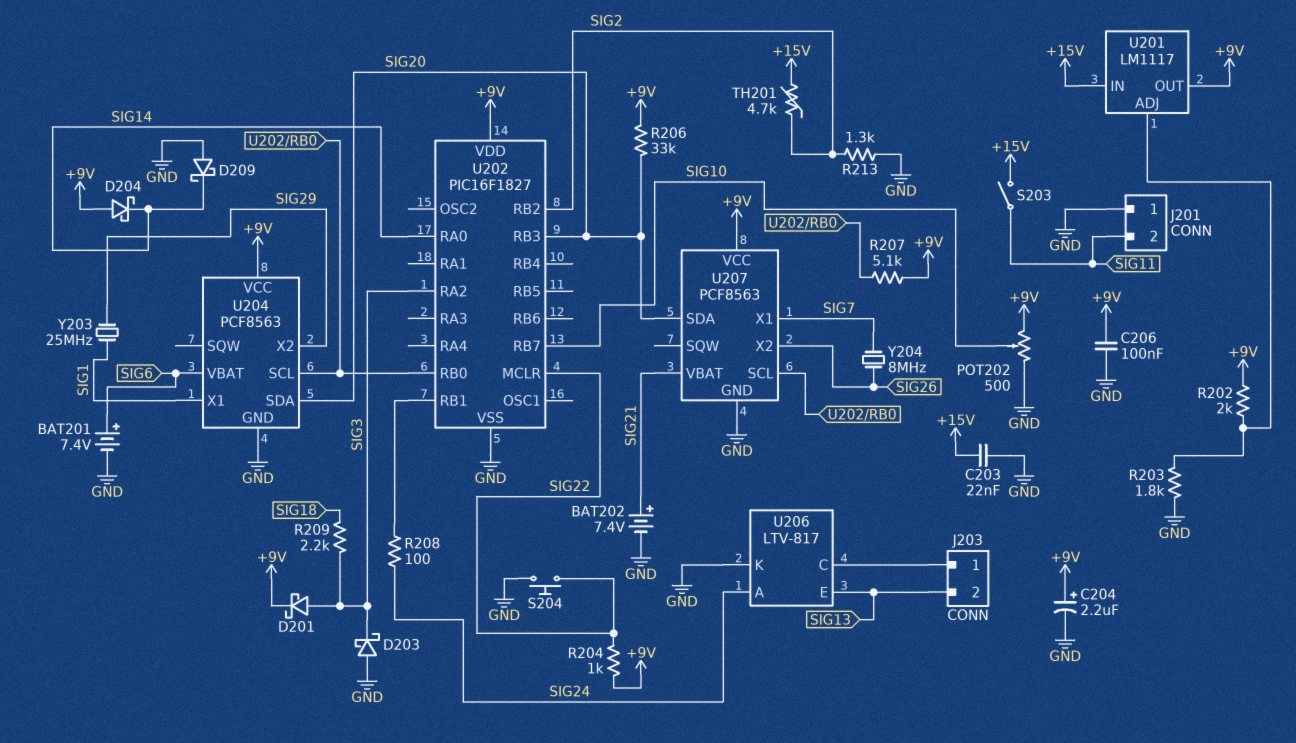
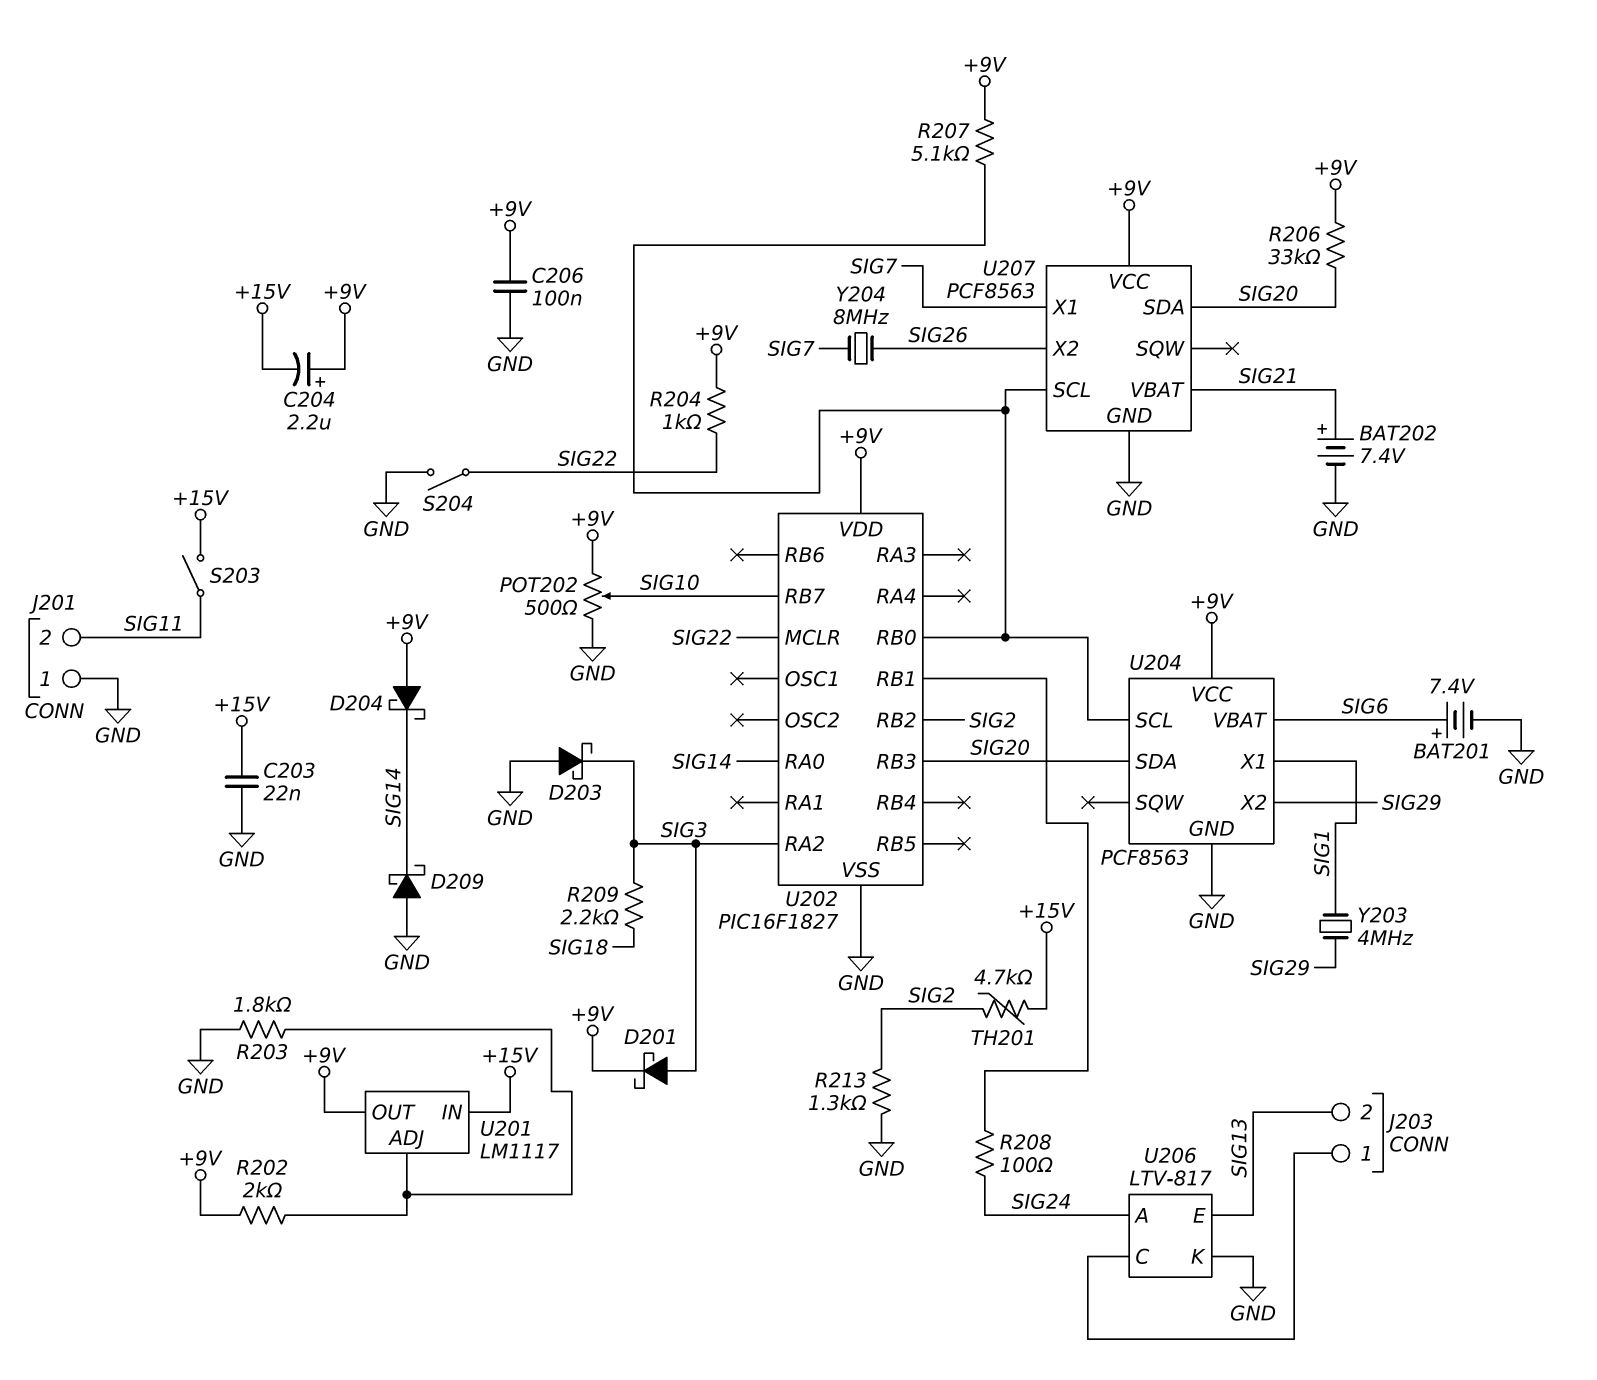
C204: 2.2uF (plus +9V, minus GND) -> 2.2uF (plus +9V, minus +15V)
S204: button (GND, SIG22) -> switch (GND, SIG22)
Y203: 25MHz (SIG1, SIG29) -> 4MHz (SIG1, SIG29)

